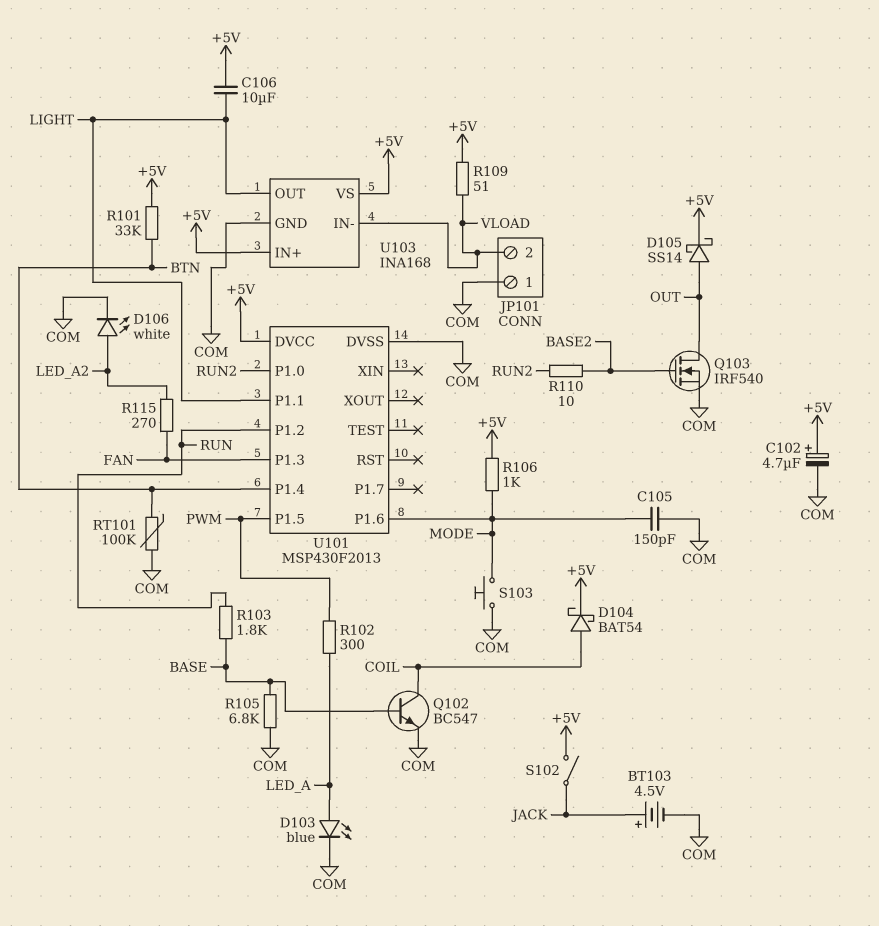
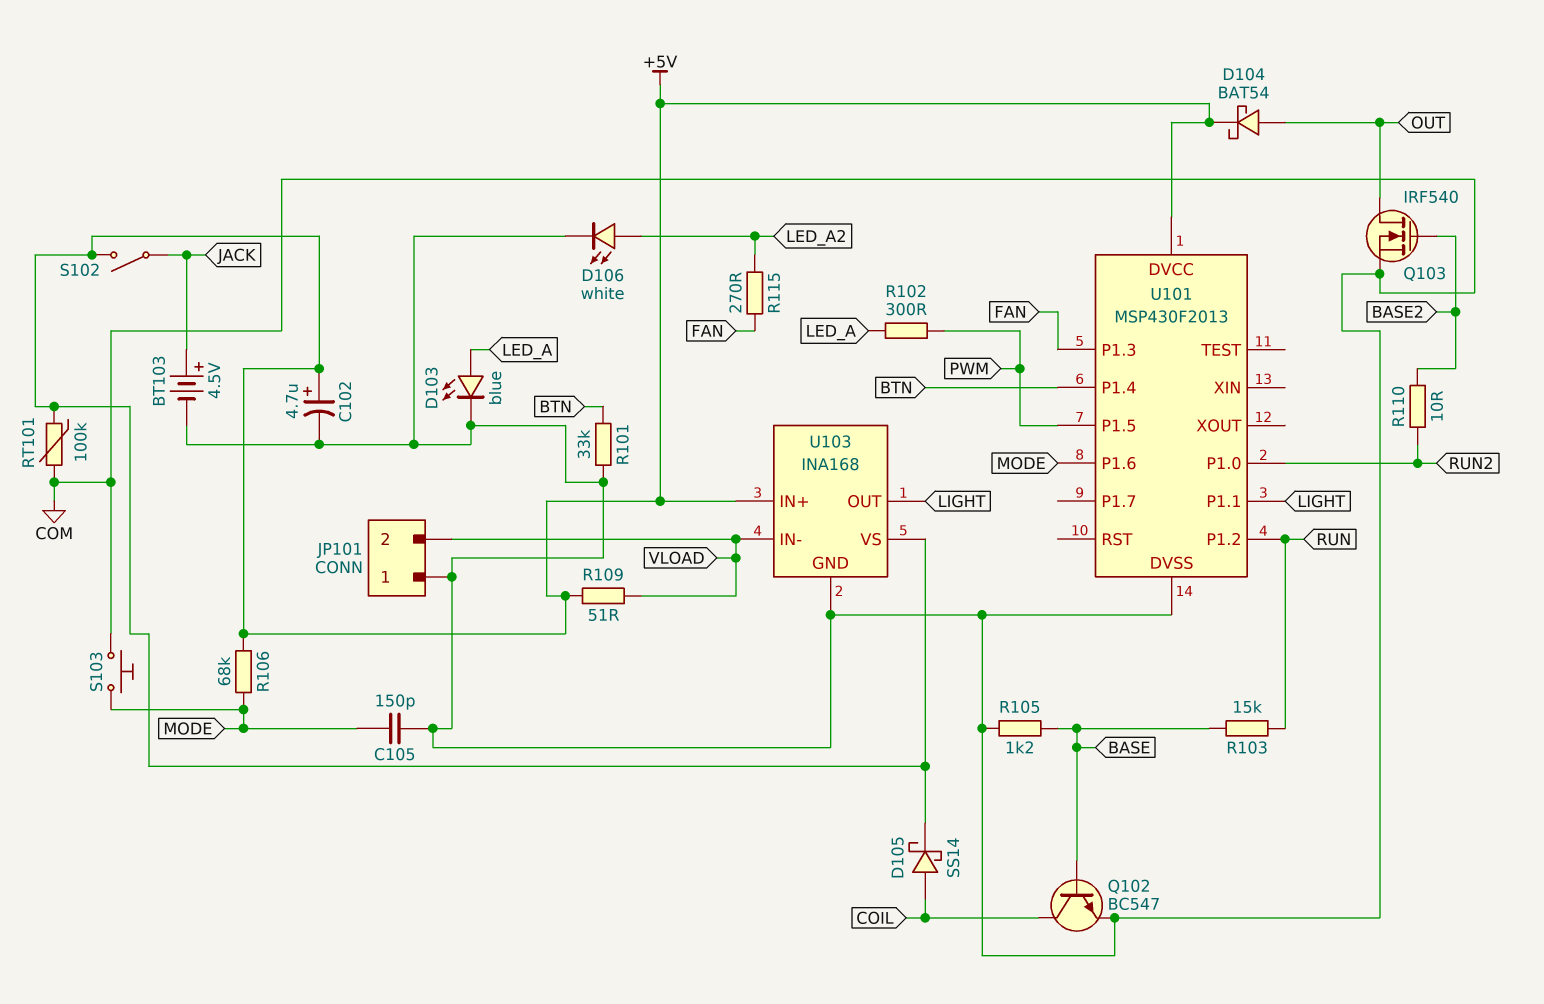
C106: 10uF (+5V, LIGHT) -> none
D104: schottky BAT54 (A COIL, K +5V) -> schottky BAT54 (A OUT, K +5V)
D105: schottky SS14 (A OUT, K +5V) -> schottky SS14 (A COIL, K +5V)
R101: 33k (+5V, BTN) -> 33k (BTN, COM)
R103: 1.8k (BASE, RUN) -> 15k (BASE, RUN)
R105: 6.8k (BASE, COM) -> 1.2k (BASE, COM)
R106: 1k (+5V, MODE) -> 68k (+5V, MODE)
RT101: 100k (BTN, COM) -> 100k (+5V, COM)

